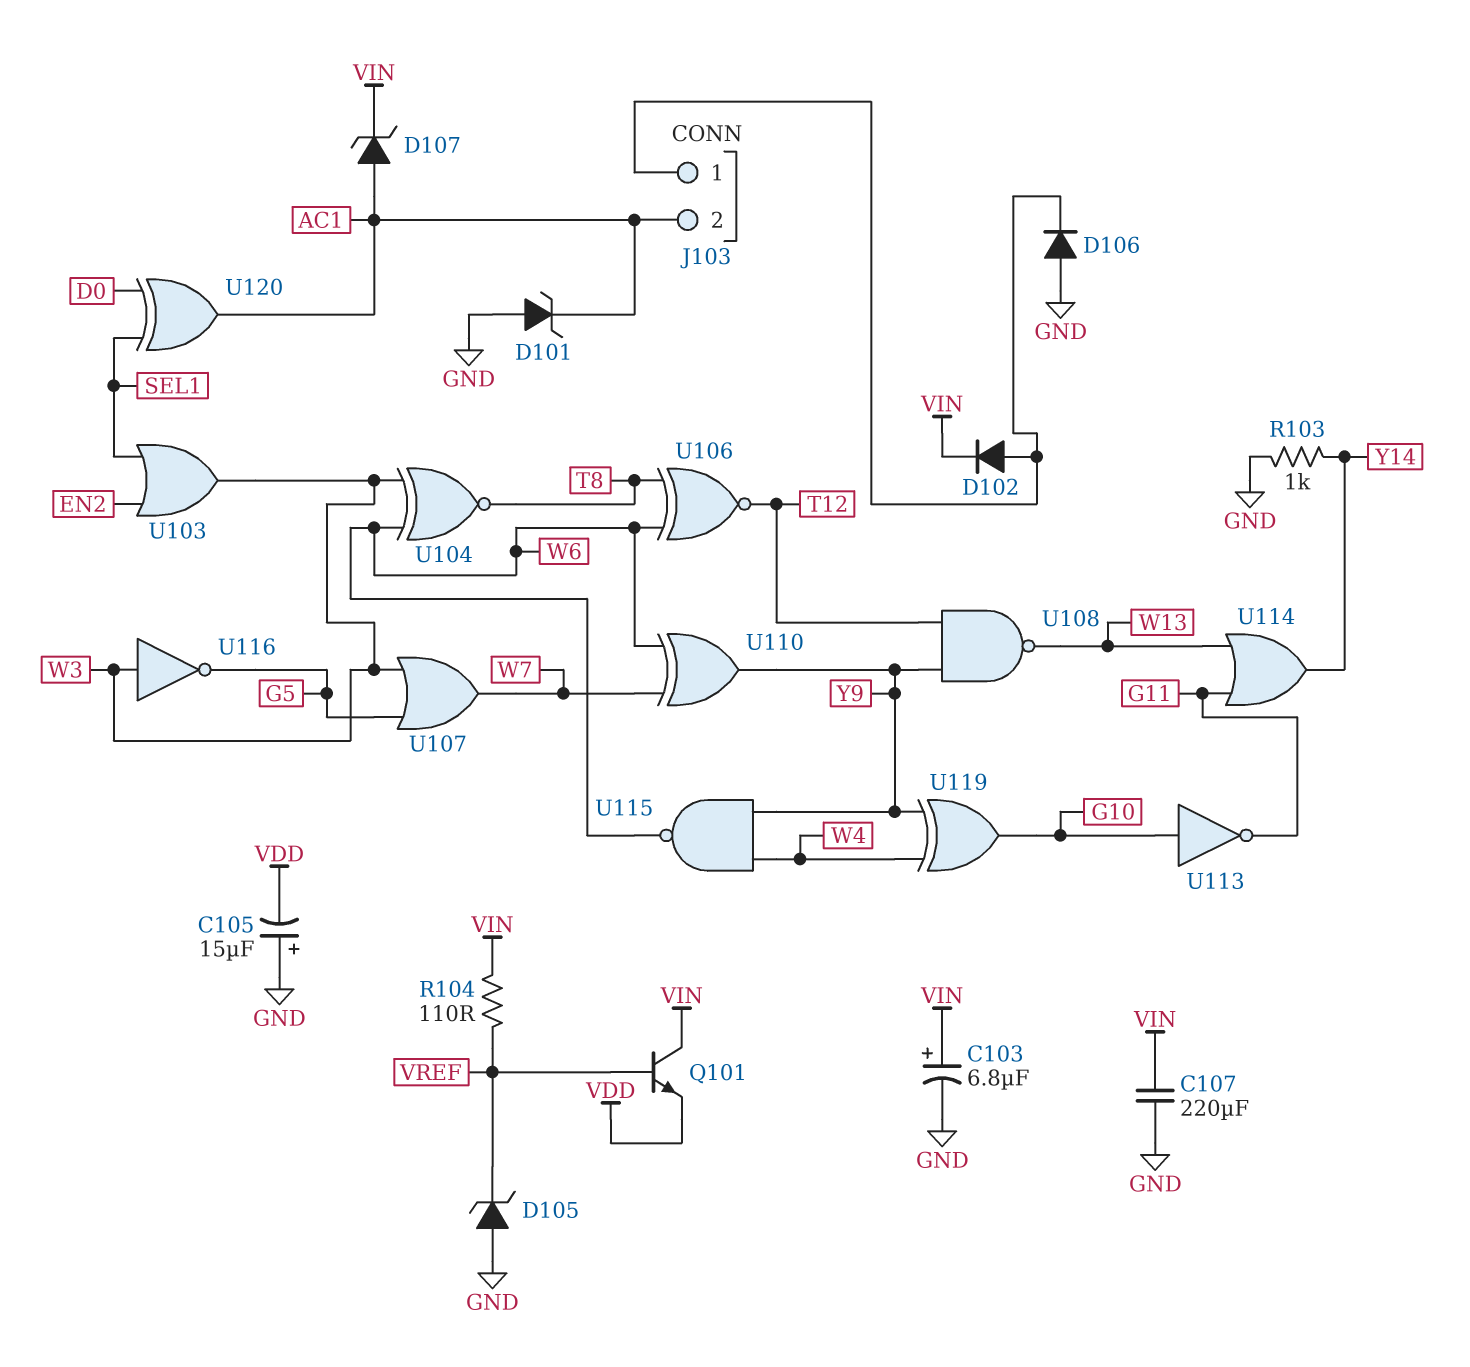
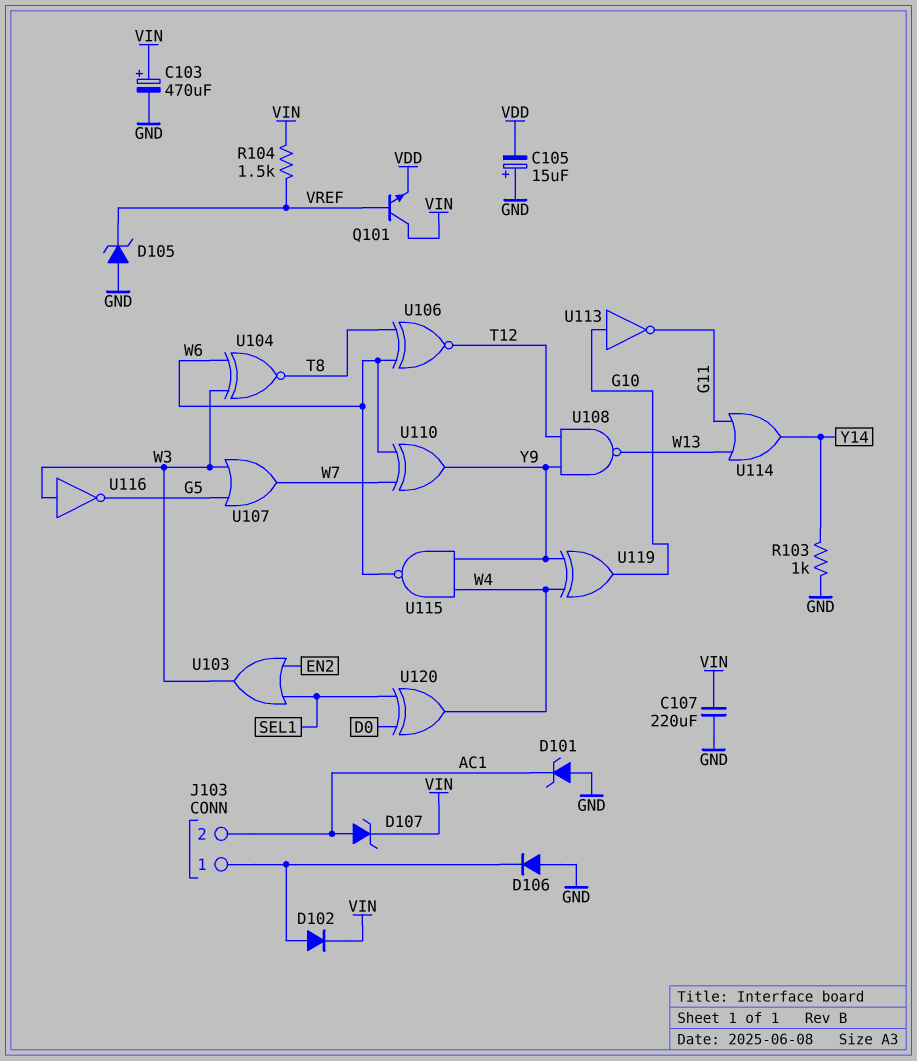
C103: 6.8uF (plus VIN, minus GND) -> 470uF (plus VIN, minus GND)
R104: 110 (VIN, VREF) -> 1.5k (VIN, VREF)
U120: XOR (in D0, in SEL1, out AC1) -> XOR (in D0, in SEL1, out W4)

